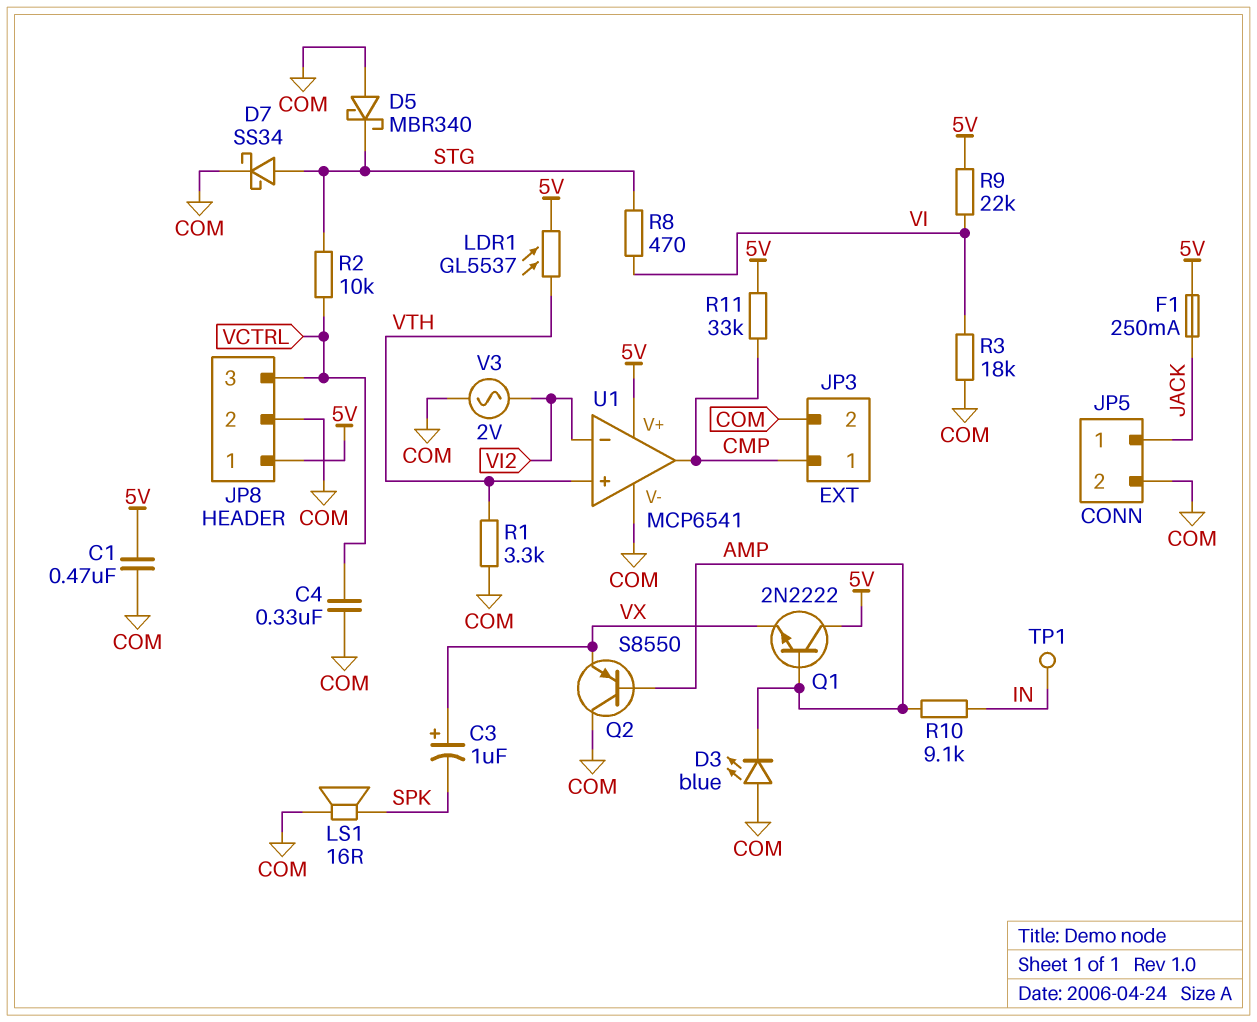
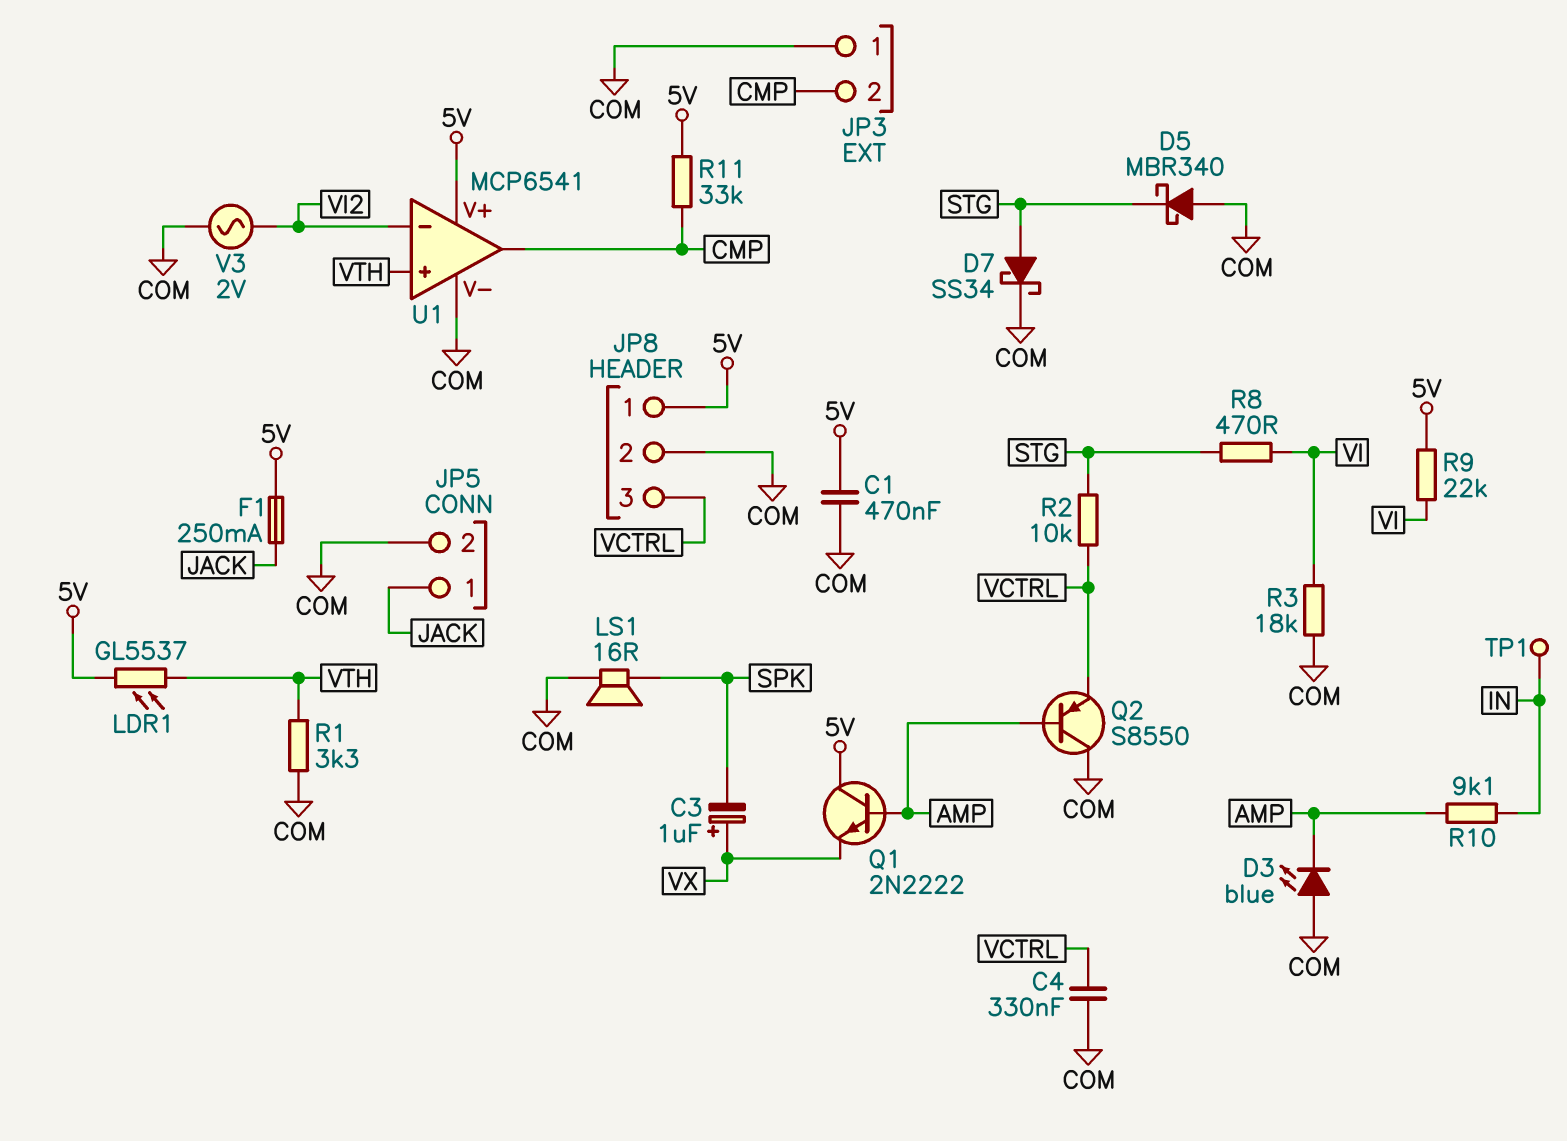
JP3 pin 1: CMP -> COM
JP3 pin 2: COM -> CMP
Q2: PNP S8550 (B AMP, C COM, E VX) -> PNP S8550 (B AMP, C COM, E VCTRL)

